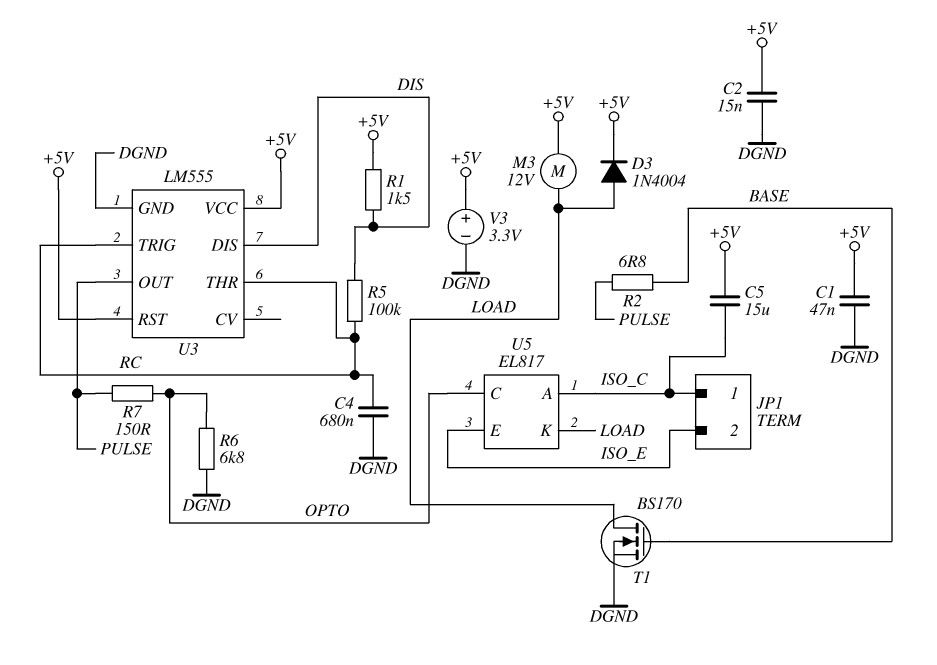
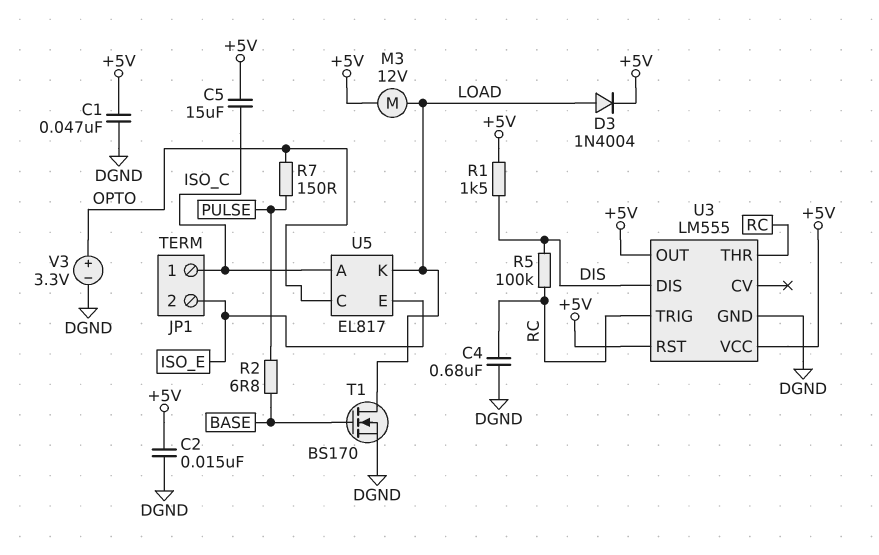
R6: 6.8k (DGND, OPTO) -> none
U3 pin OUT: PULSE -> +5V
V3: 3.3V (plus +5V, minus DGND) -> 3.3V (plus OPTO, minus DGND)

